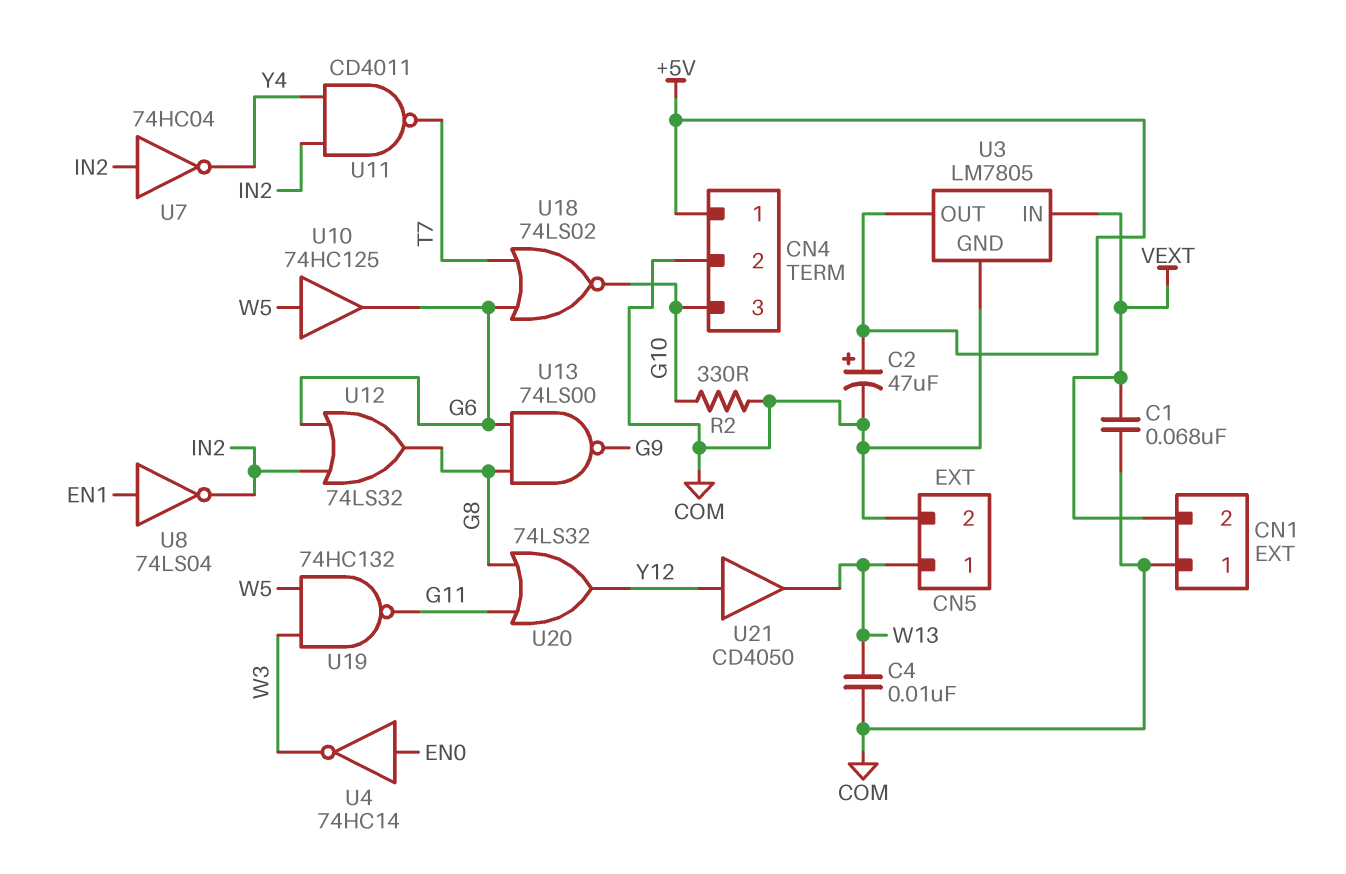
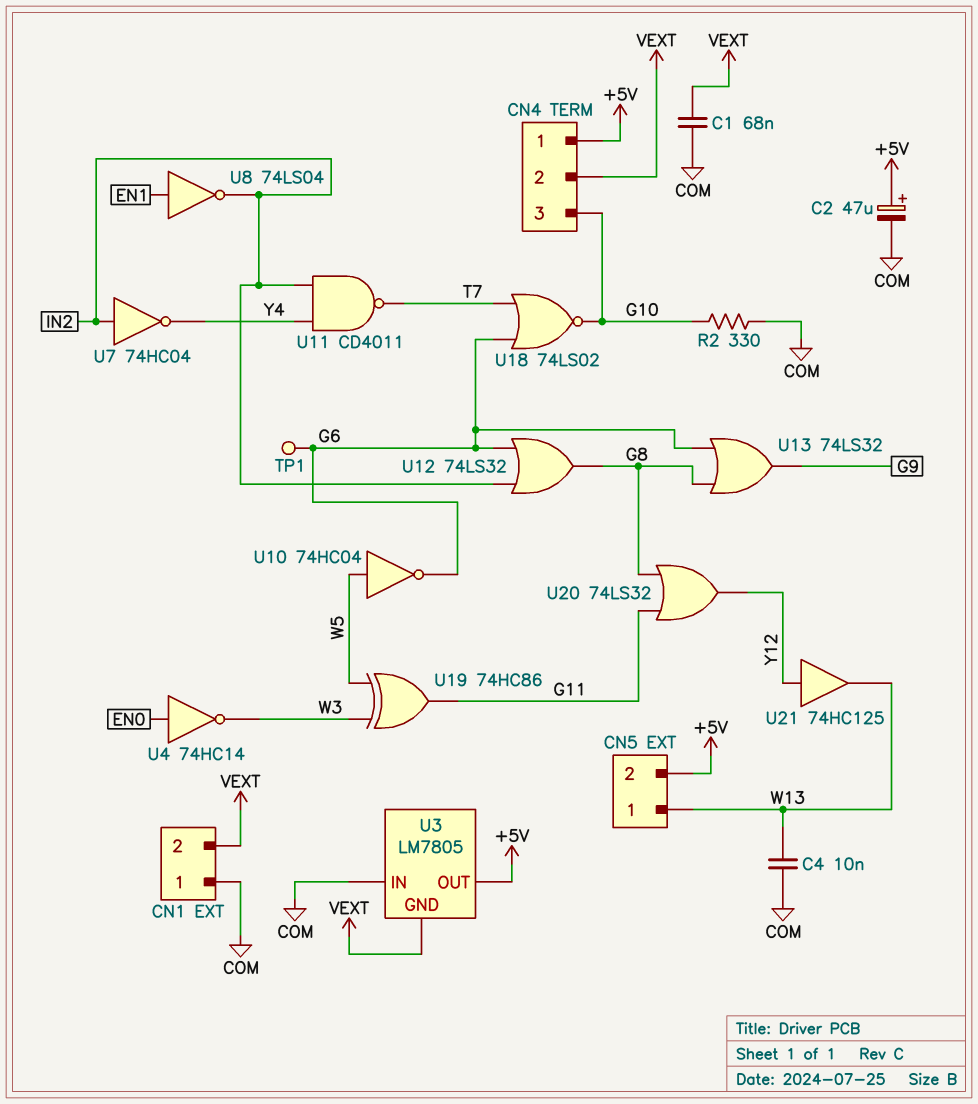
CN4 pin 2: COM -> VEXT
CN5 pin 2: COM -> +5V
TP1: none -> test point (G6)
U3 pin GND: COM -> VEXT
U3 pin IN: VEXT -> COM
U10: buffer 74HC125 (in W5, out G6) -> NOT 74HC04 (in W5, out G6)
U13: NAND 74LS00 (in G6, in G8, out G9) -> OR 74LS32 (in G6, in G8, out G9)
U19: NAND 74HC132 (in W3, in W5, out G11) -> XOR 74HC86 (in W3, in W5, out G11)
U21: buffer CD4050 (in Y12, out W13) -> buffer 74HC125 (in Y12, out W13)

